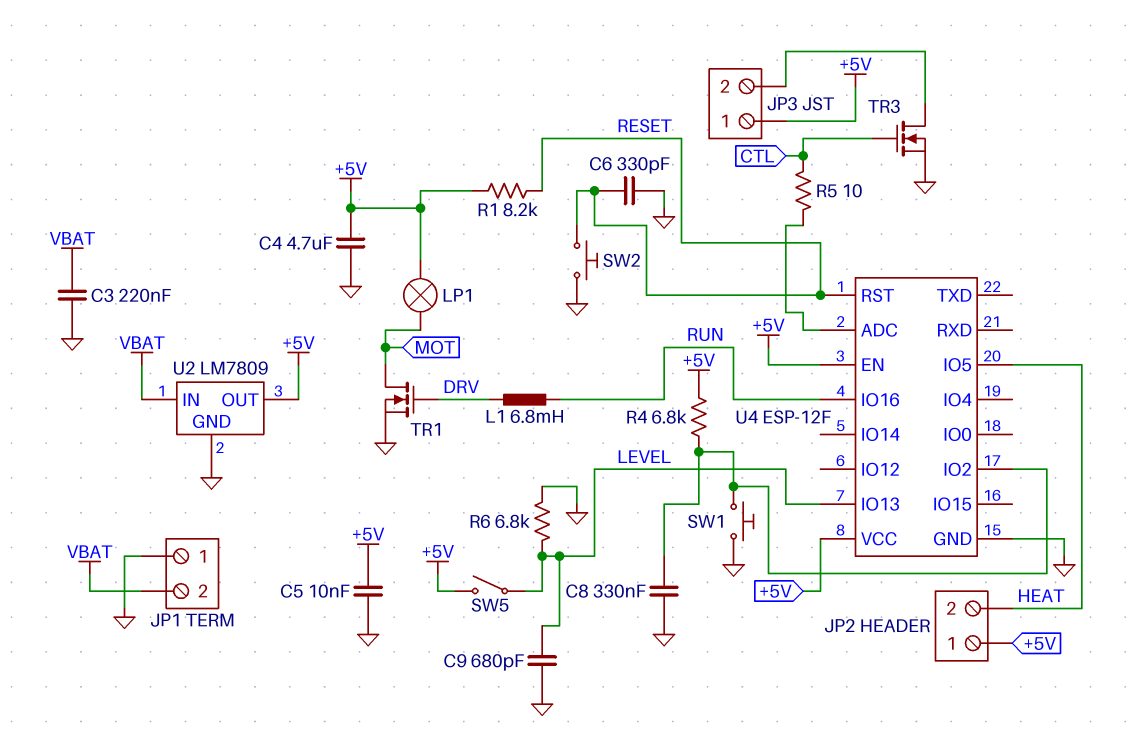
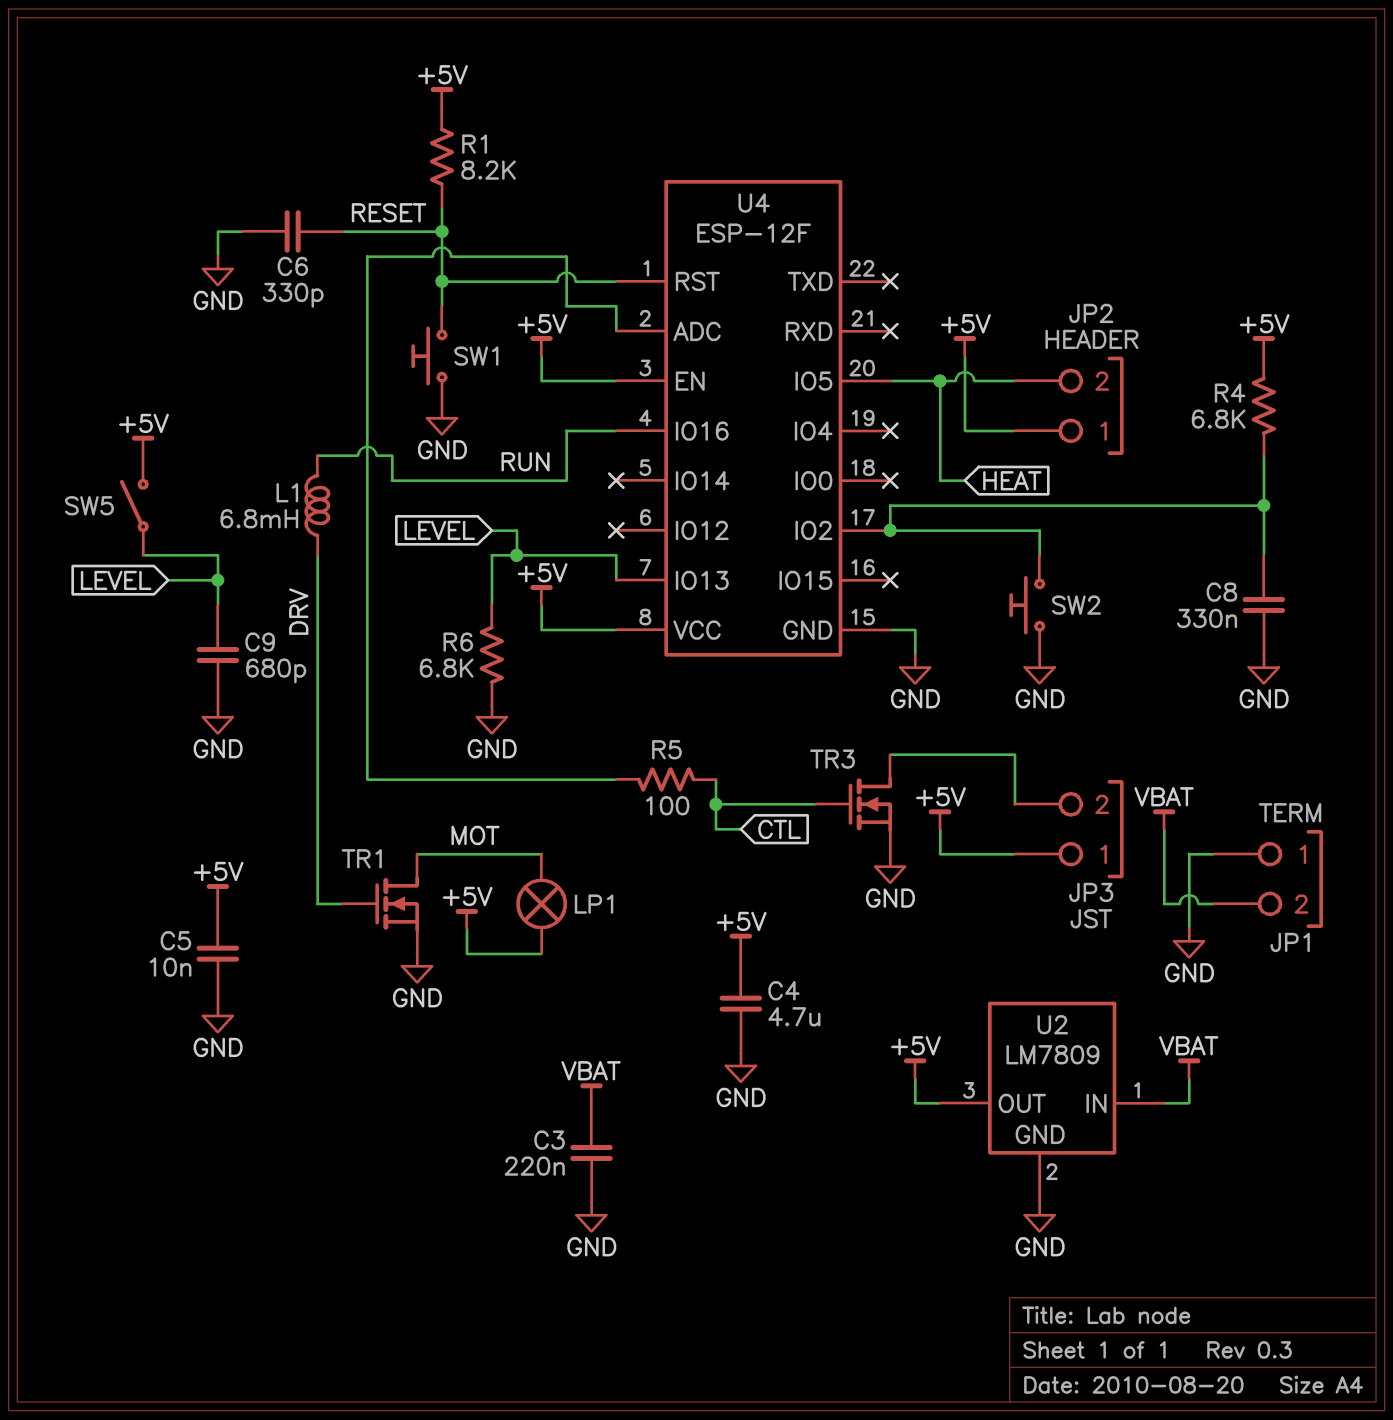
R5: 10 (CTL, U4/ADC) -> 100 (CTL, U4/ADC)
SW1: button (GND, U4/IO2) -> button (GND, RESET)
SW2: button (GND, RESET) -> button (GND, U4/IO2)

